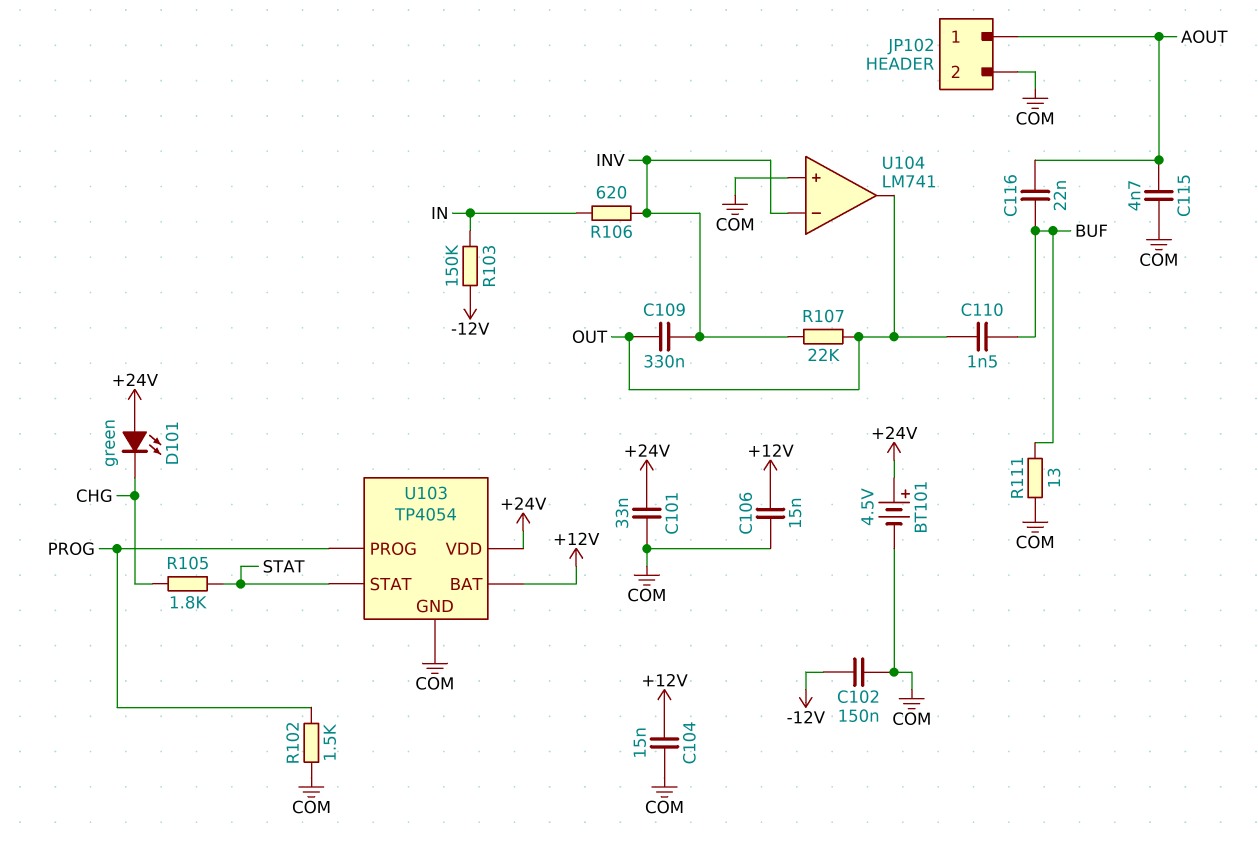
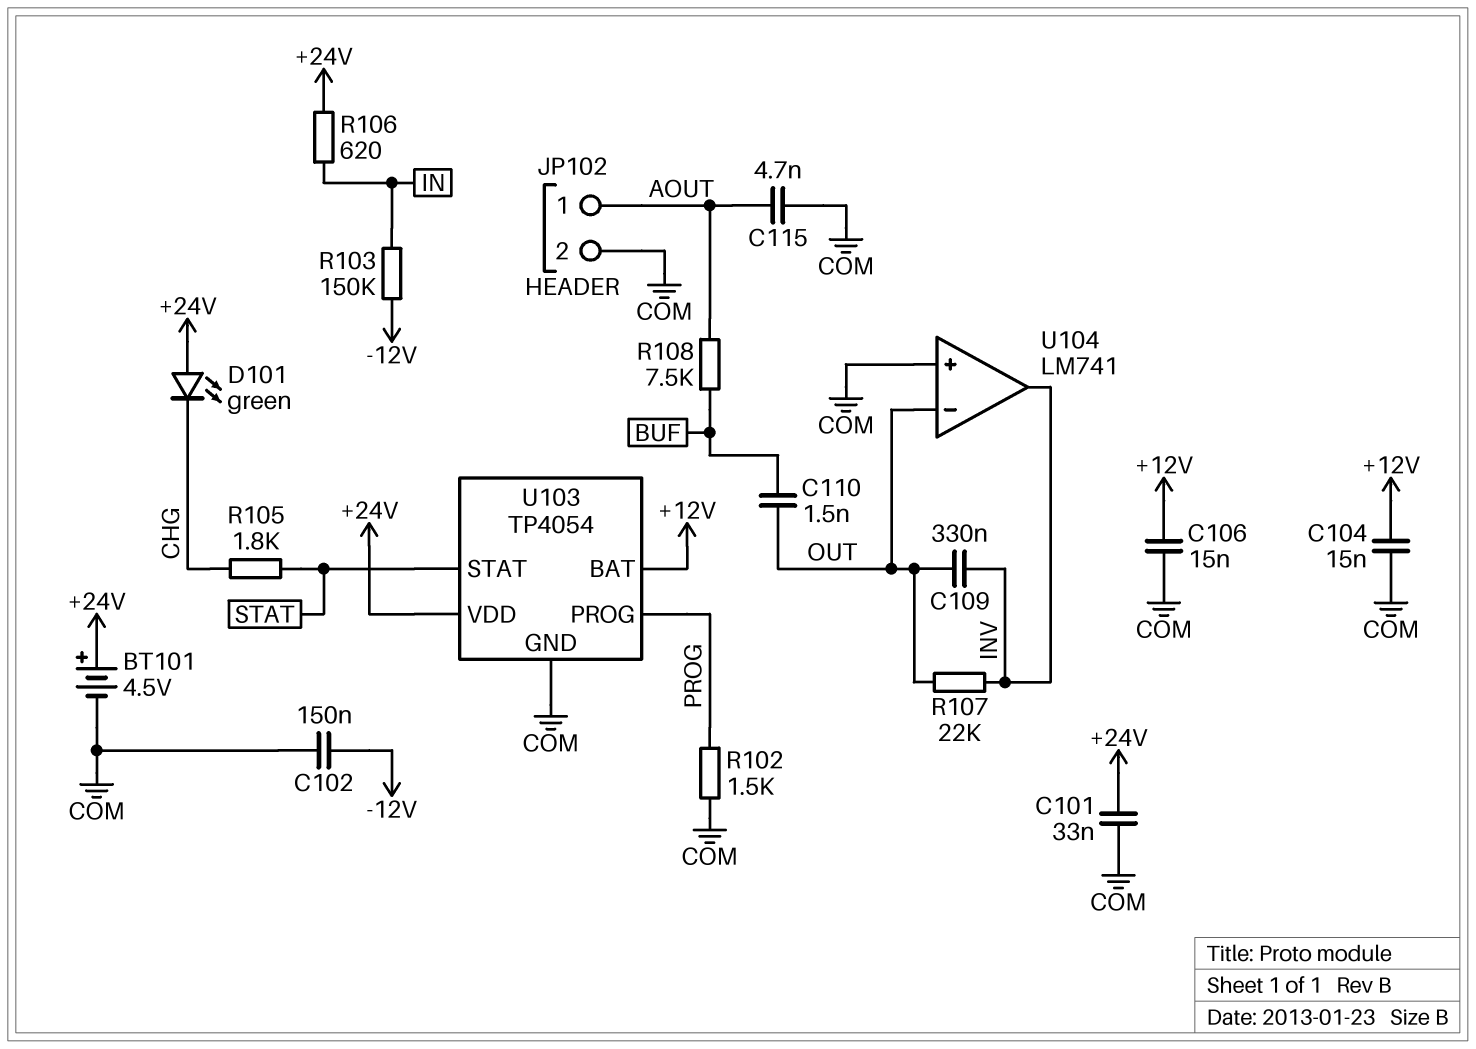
C116: 22nF (AOUT, BUF) -> none
R106: 620 (IN, INV) -> 620 (+24V, IN)
R108: none -> 7.5k (AOUT, BUF)
R111: 13 (BUF, COM) -> none
U104 pin in-: INV -> OUT
U104 pin out: OUT -> INV

